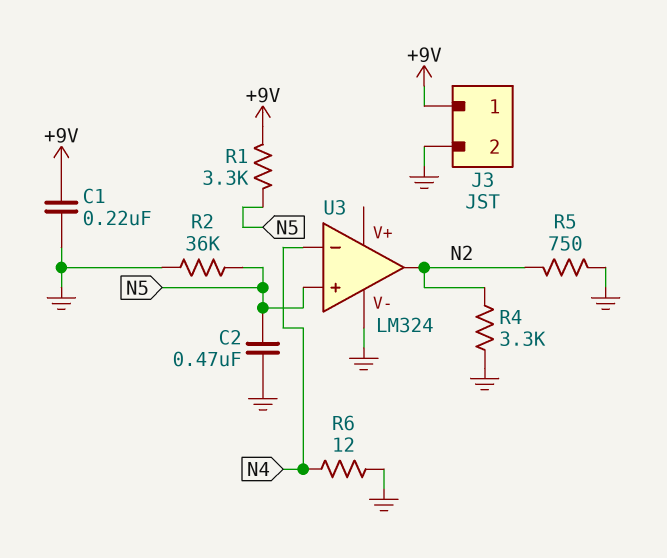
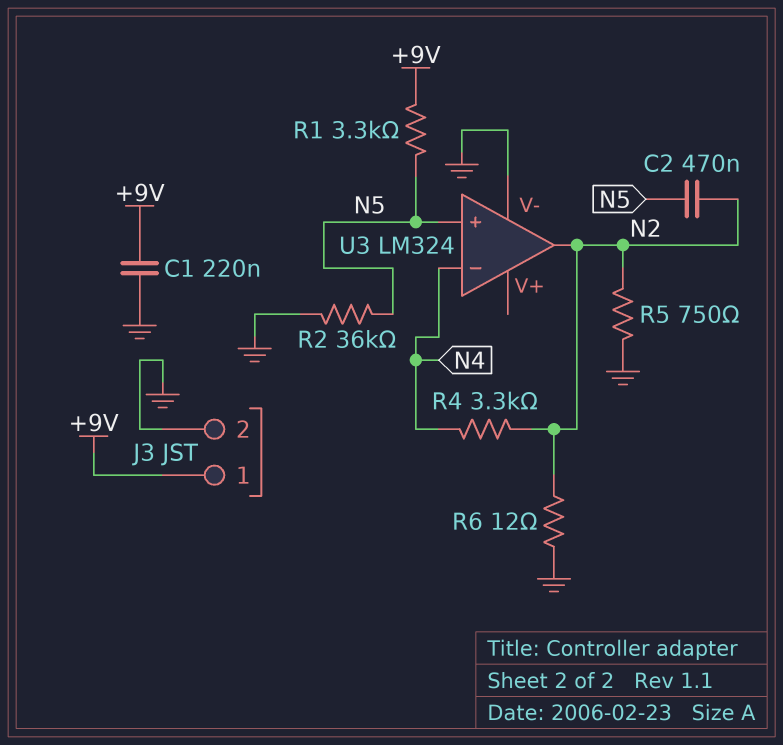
C2: 470nF (GND, N5) -> 470nF (N2, N5)
R4: 3.3k (GND, N2) -> 3.3k (N2, N4)
R6: 12 (GND, N4) -> 12 (GND, N2)

